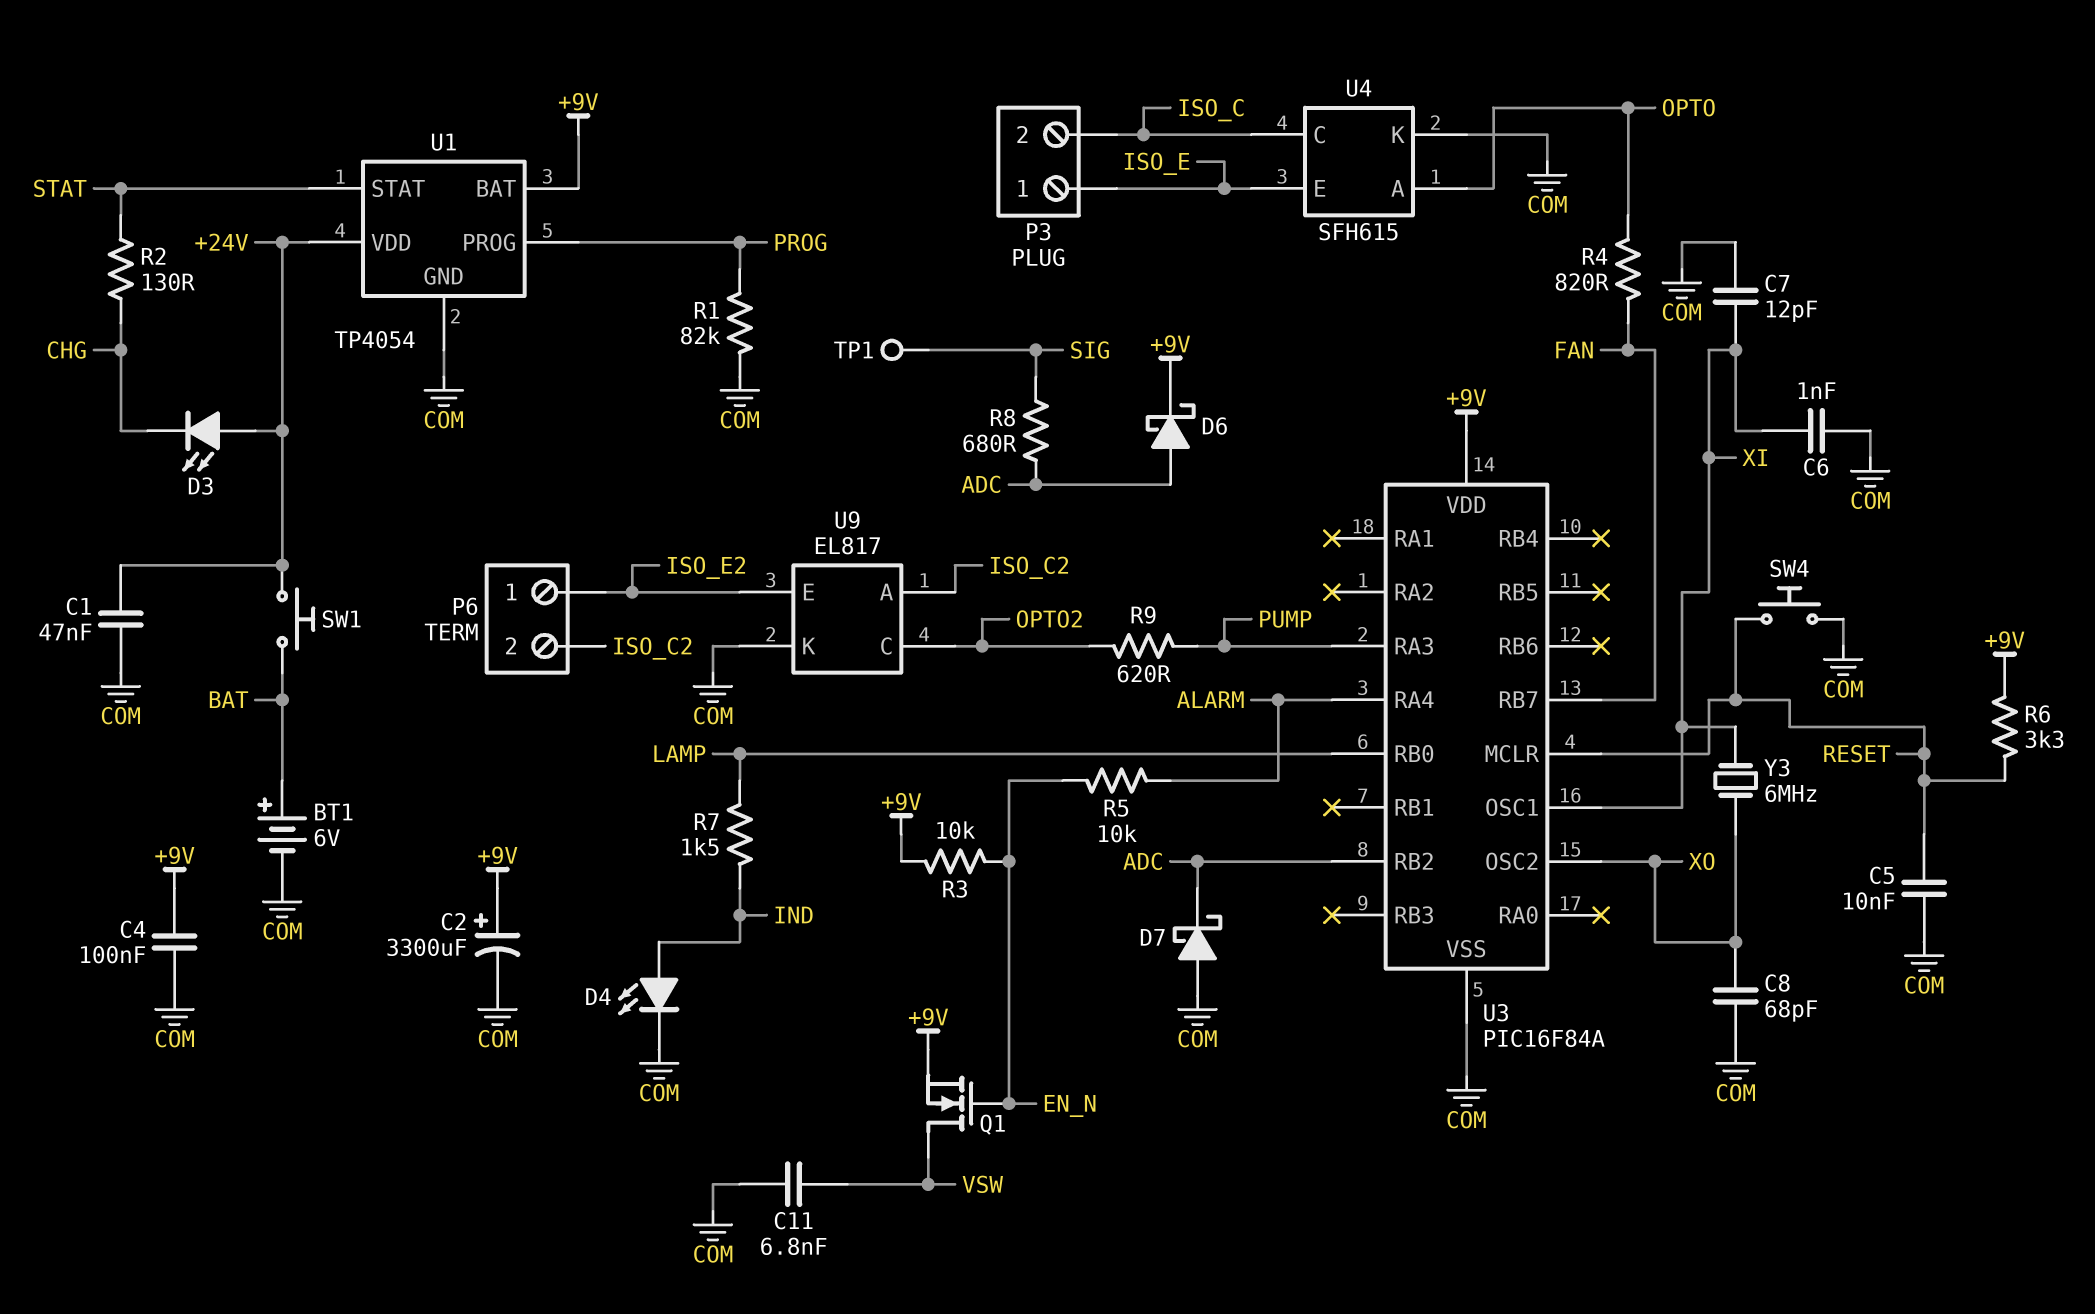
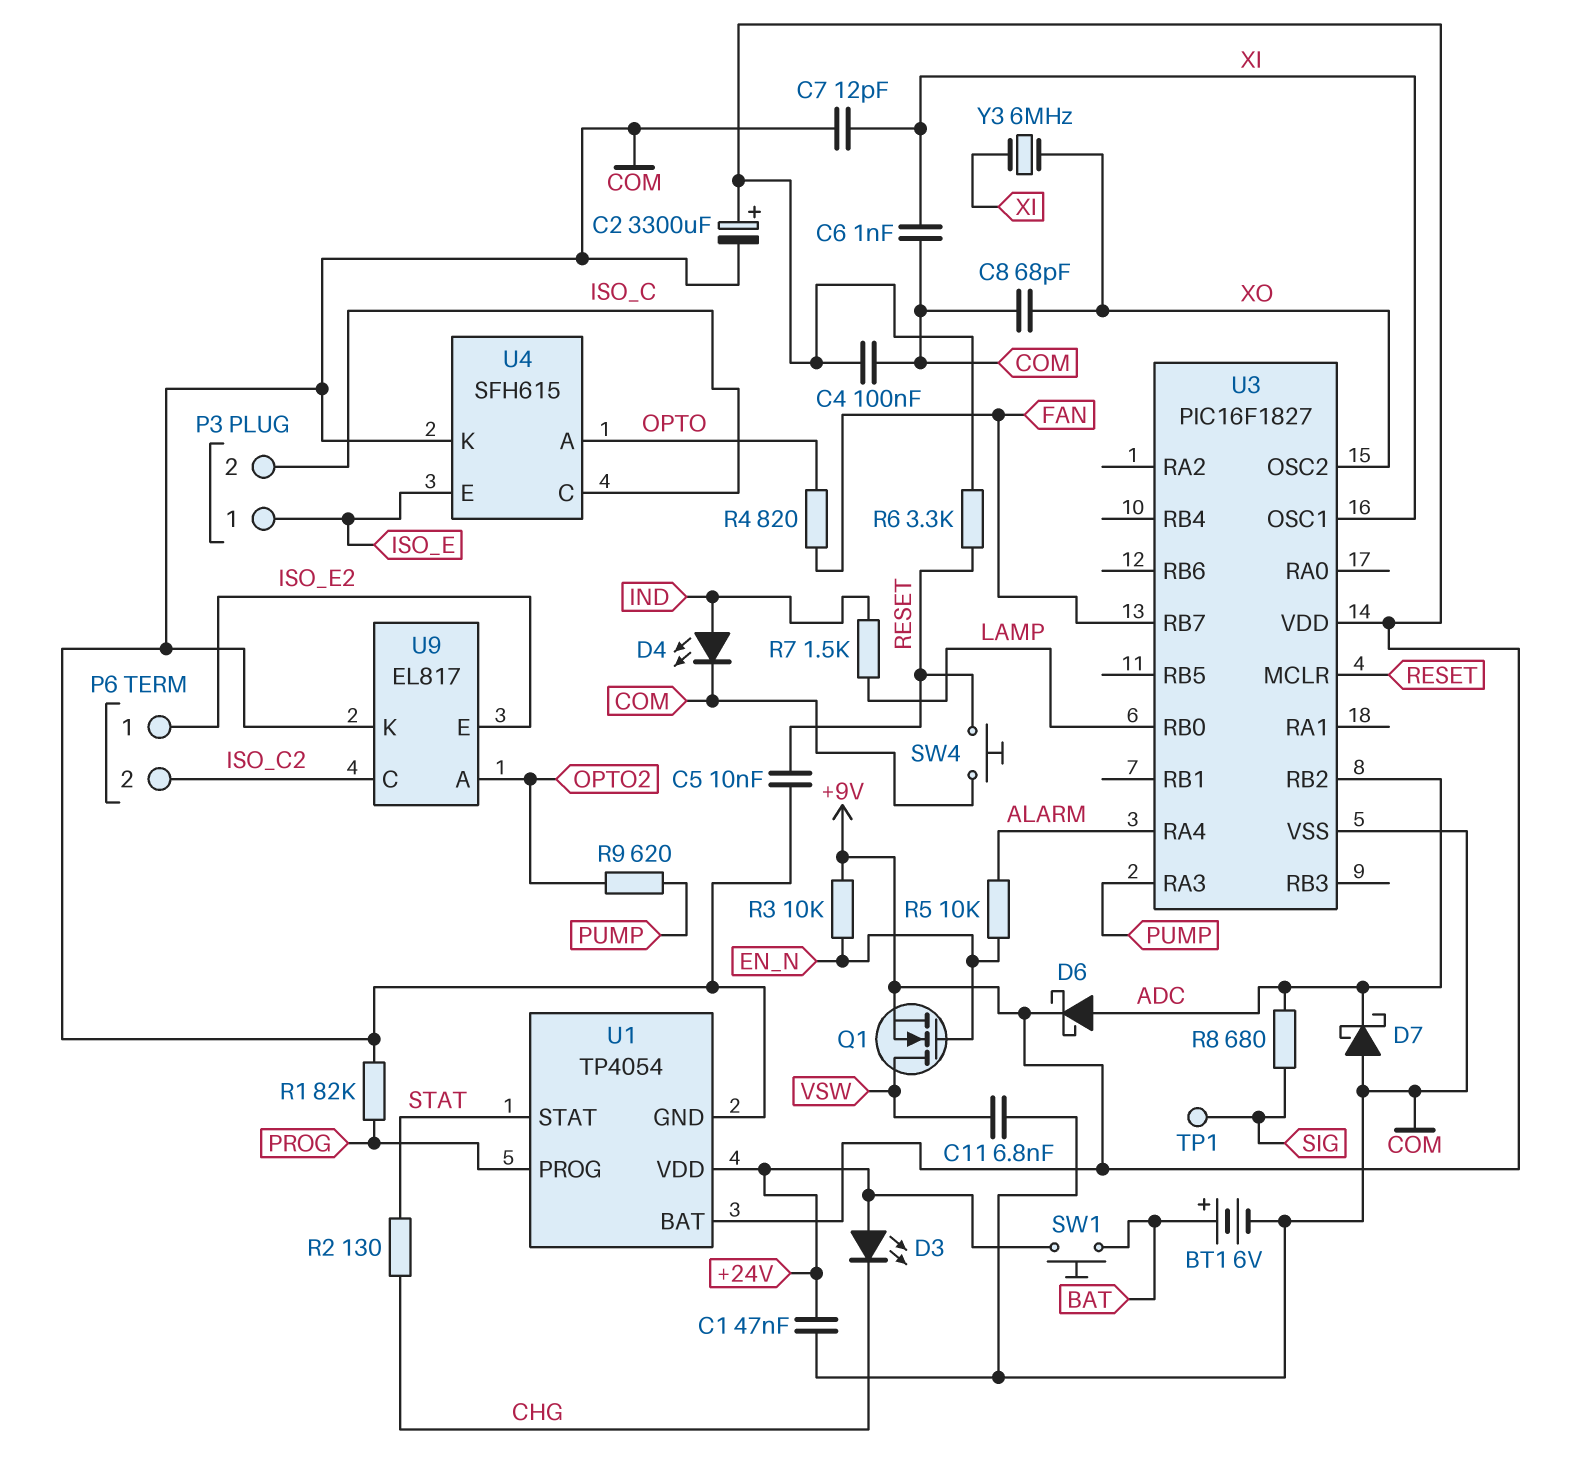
U3: PIC16F84A -> PIC16F1827
U9 pin A: ISO_C2 -> OPTO2
U9 pin C: OPTO2 -> ISO_C2

